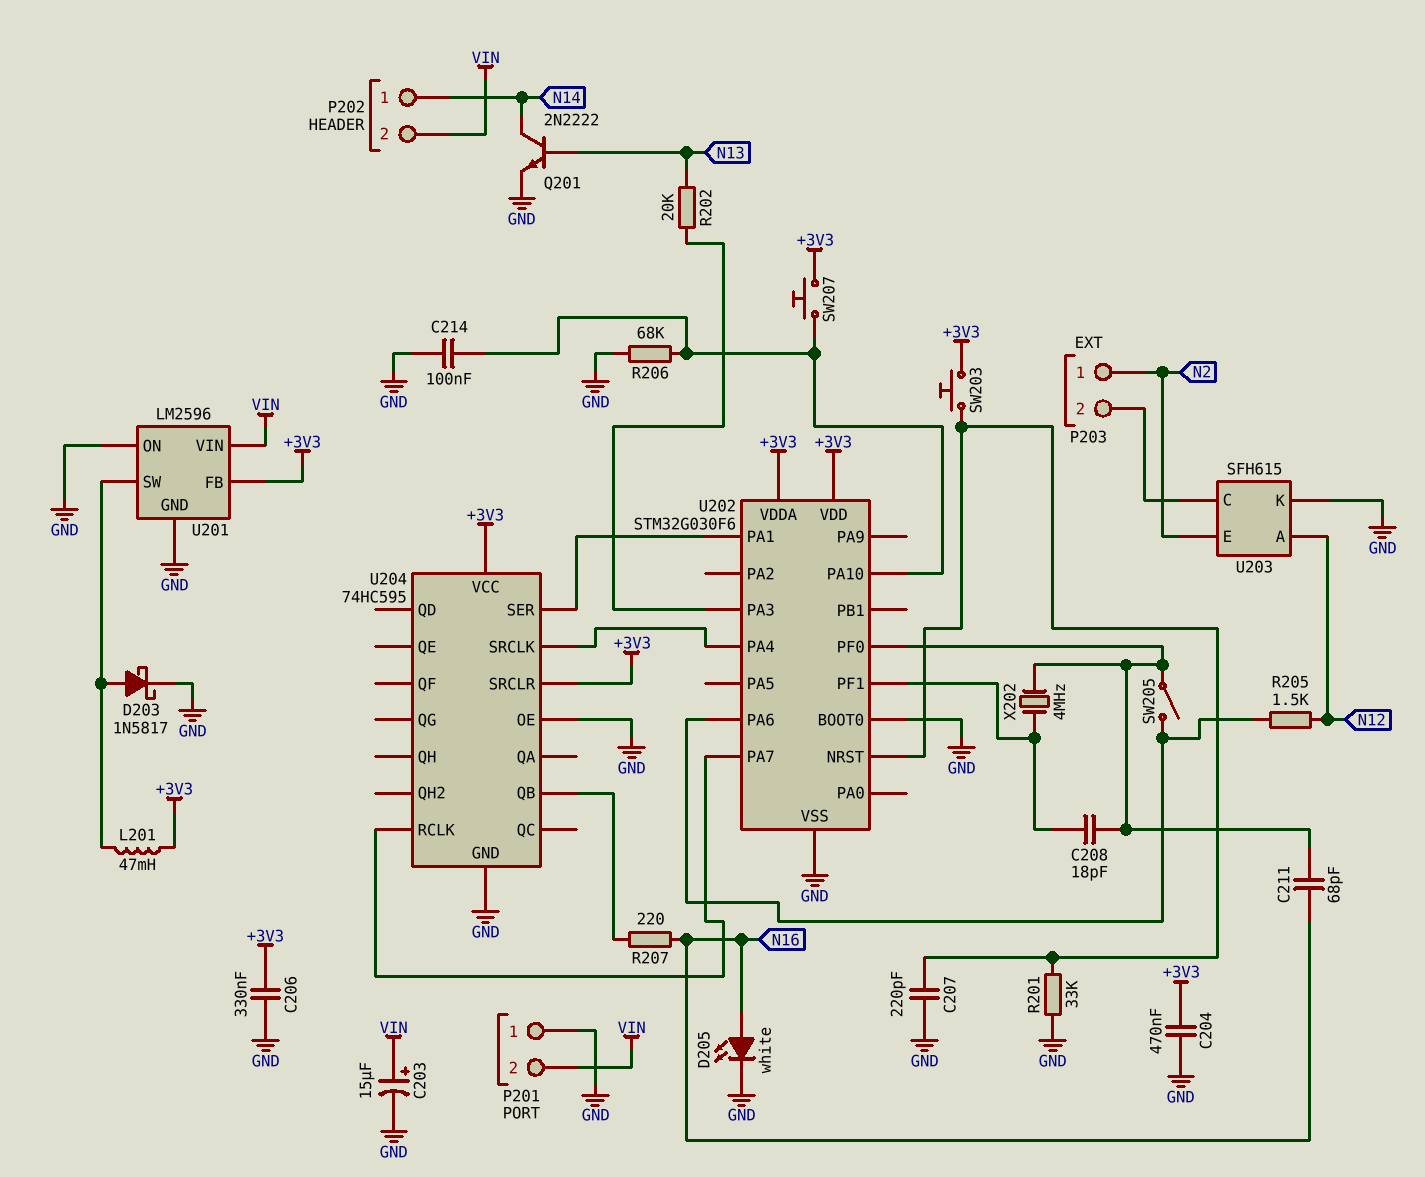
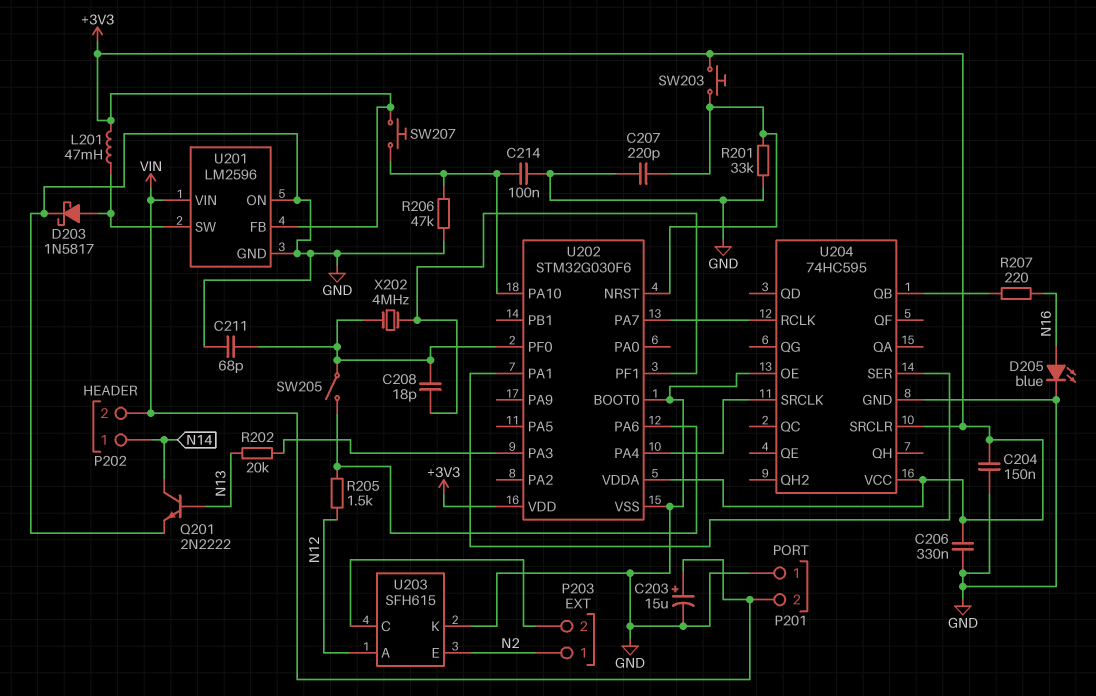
C204: 470nF (+3V3, GND) -> 150nF (+3V3, GND)
C211: 68pF (N16, U202/PF0) -> 68pF (GND, U202/PF0)
D205: LED white (A N16, K GND) -> LED blue (A N16, K GND)
R206: 68k (GND, U202/PA10) -> 47k (GND, U202/PA10)

